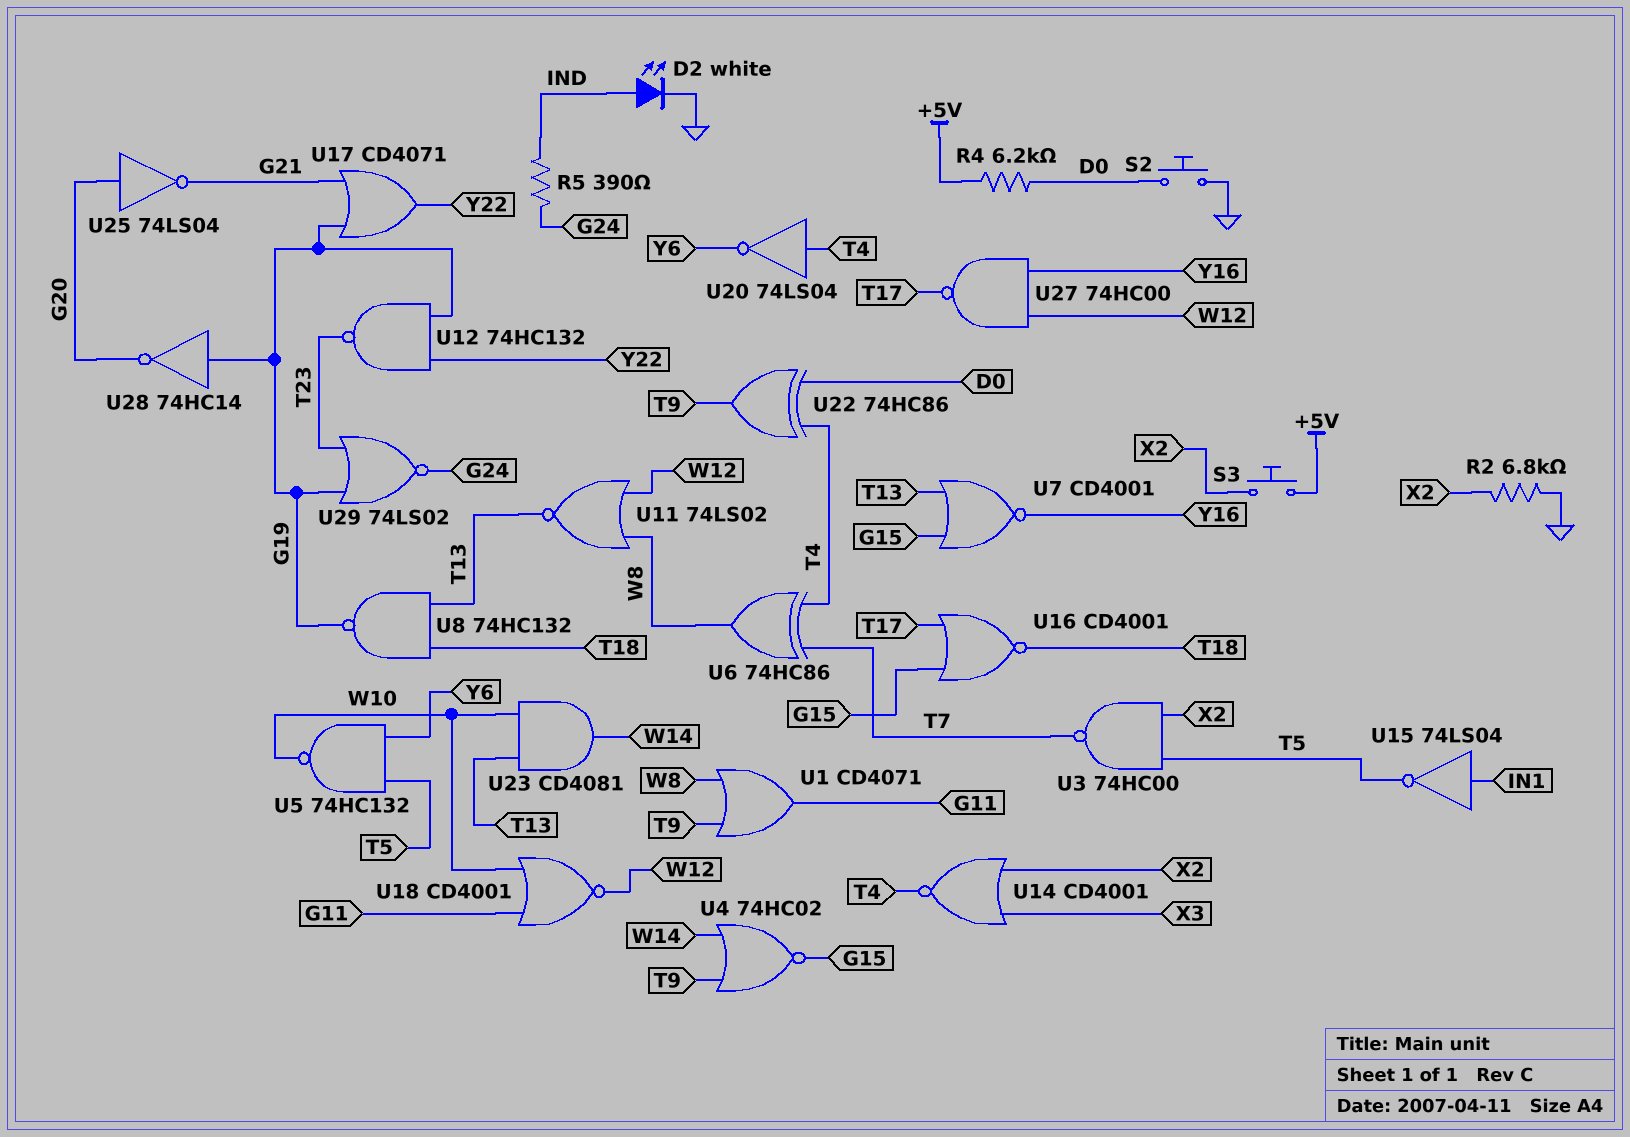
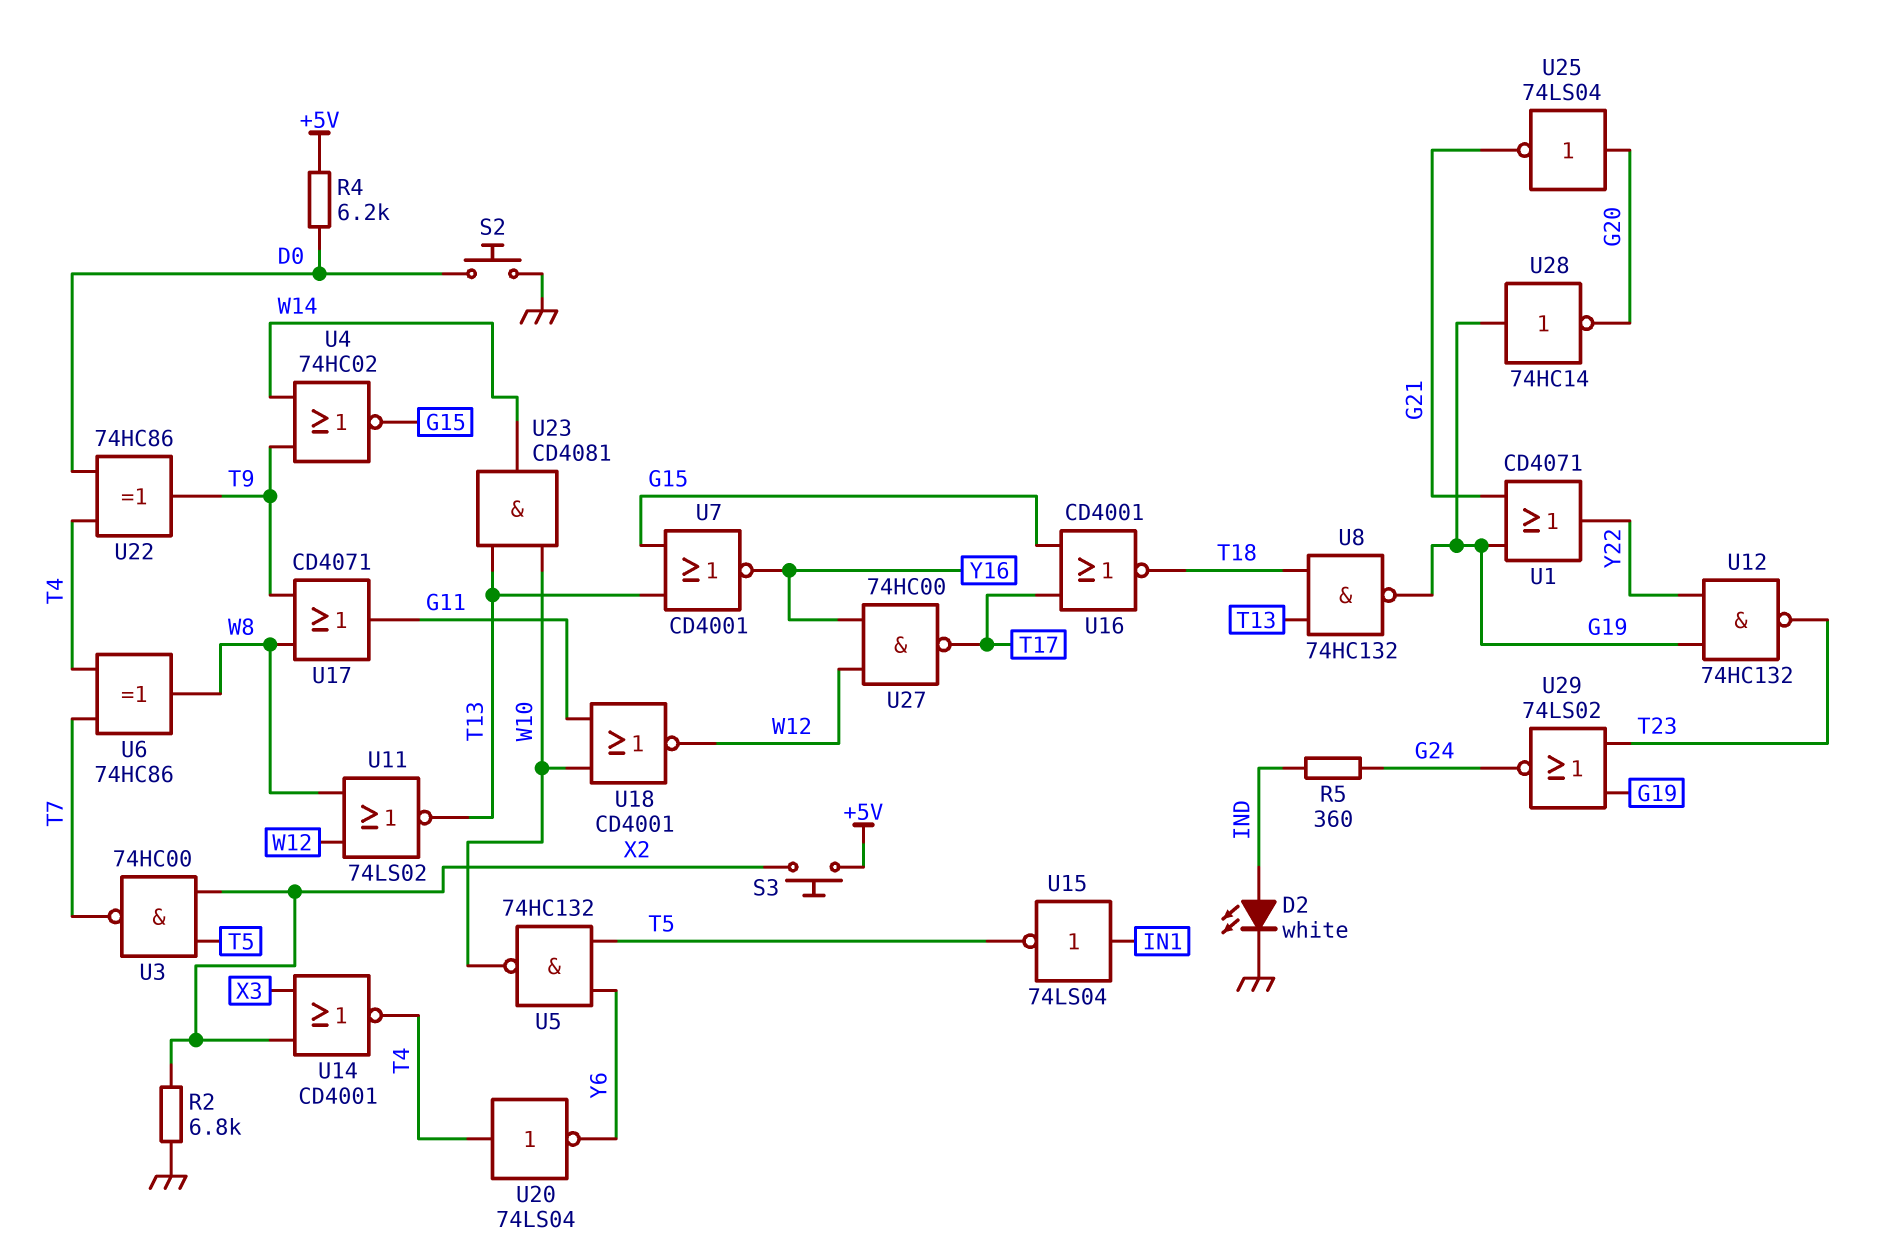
R5: 390 (G24, IND) -> 360 (G24, IND)
U1: OR CD4071 (in T9, in W8, out G11) -> OR CD4071 (in G19, in G21, out Y22)
U17: OR CD4071 (in G19, in G21, out Y22) -> OR CD4071 (in T9, in W8, out G11)

